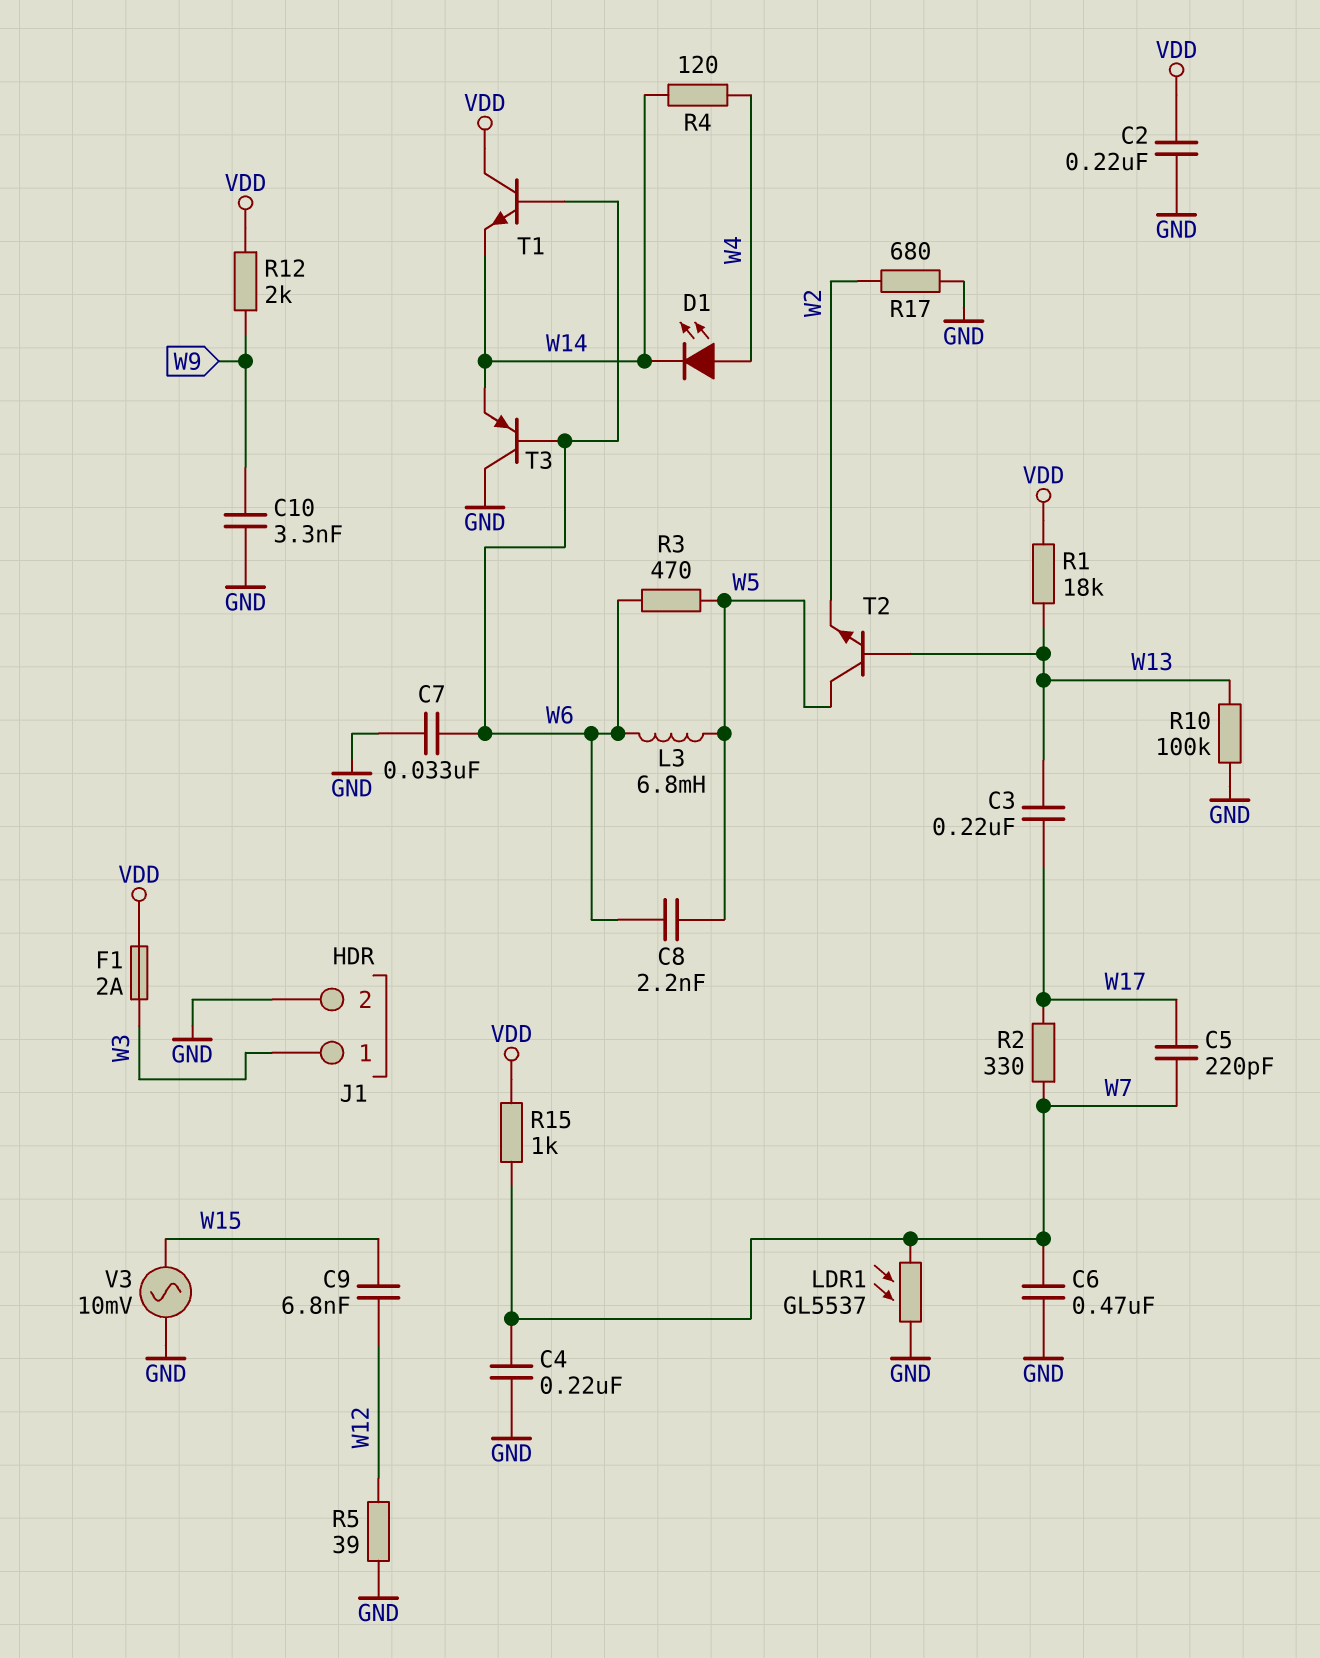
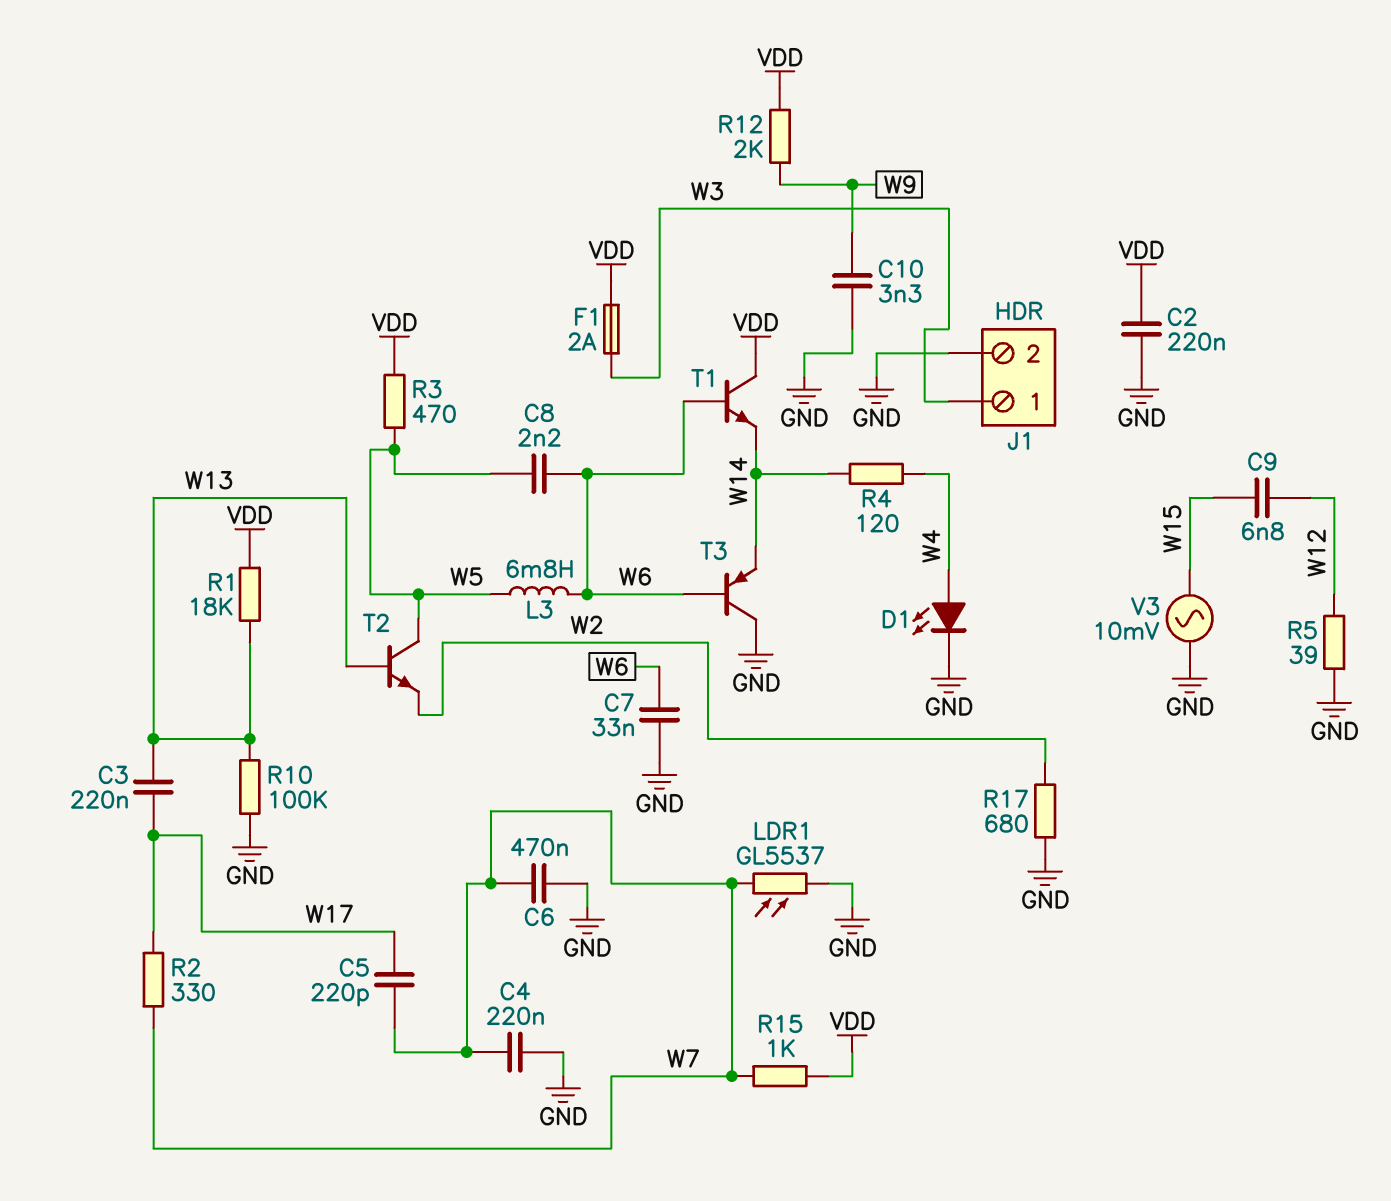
D1: LED (A W4, K W14) -> LED (A W4, K GND)
R3: 470 (W5, W6) -> 470 (VDD, W5)

